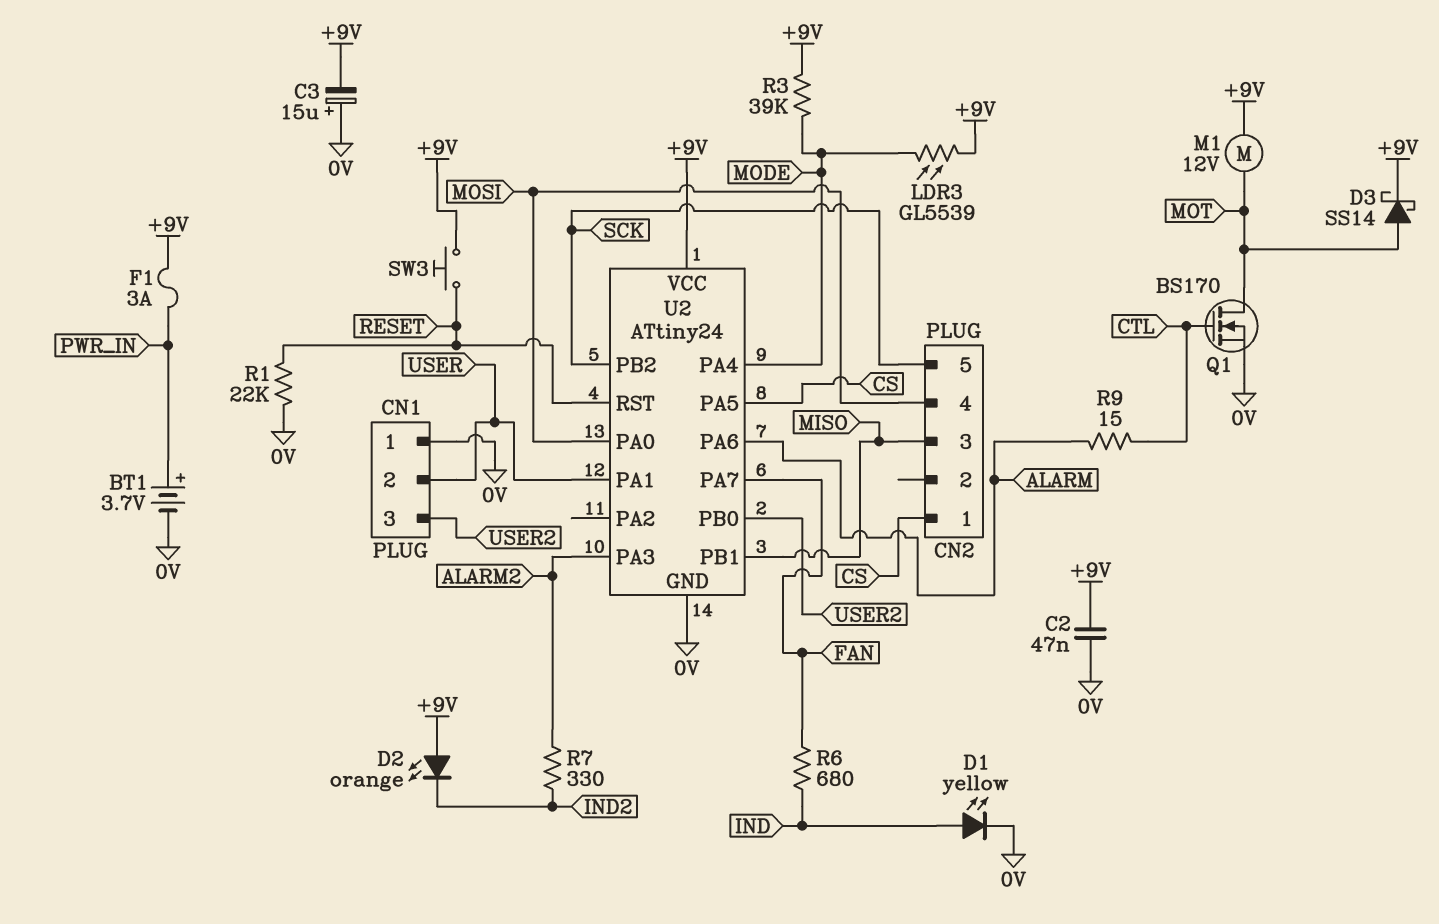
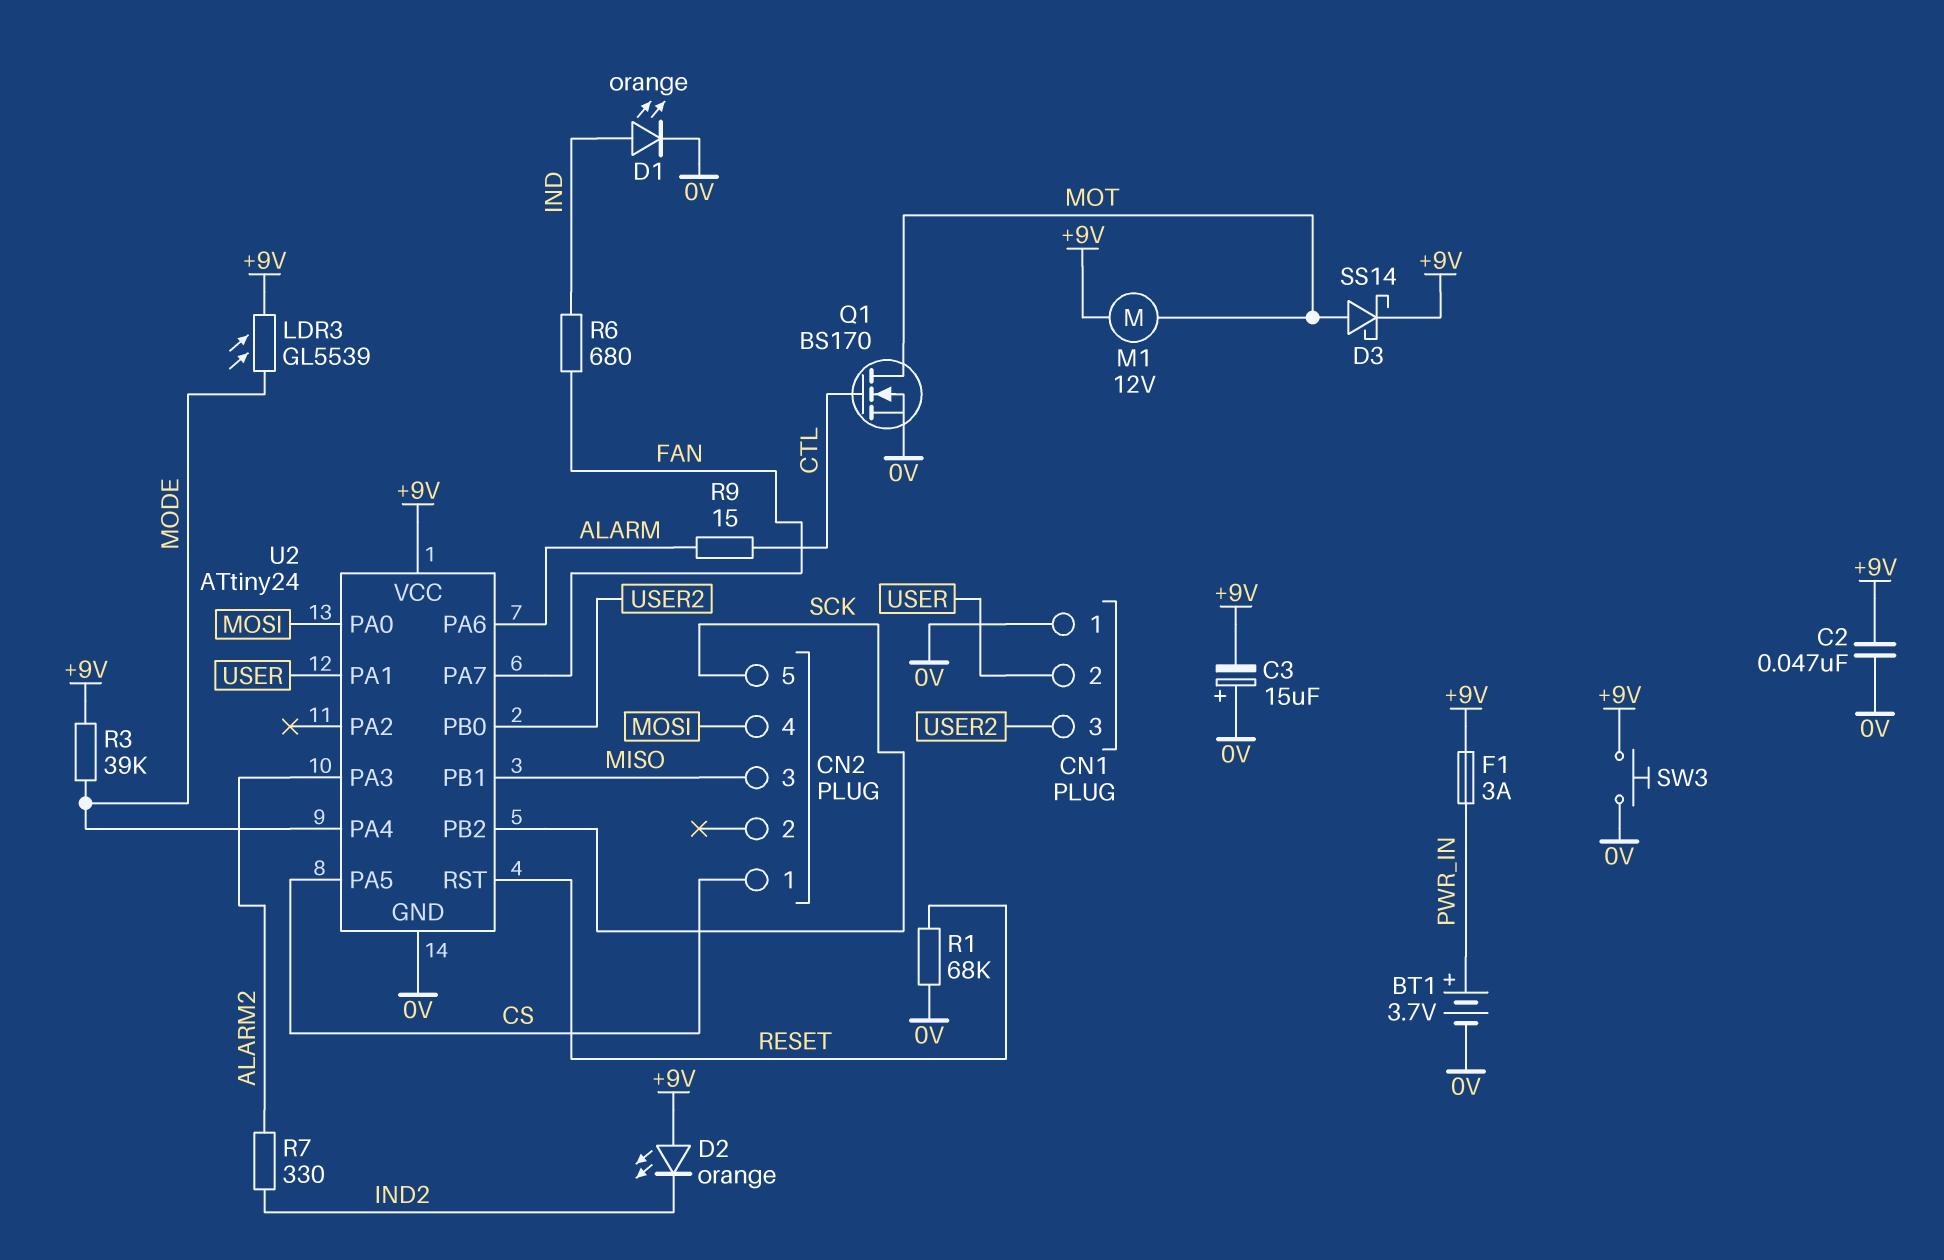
D1: LED yellow (A IND, K 0V) -> LED orange (A IND, K 0V)
R1: 22k (0V, RESET) -> 68k (0V, RESET)
SW3: button (+9V, RESET) -> button (+9V, 0V)

